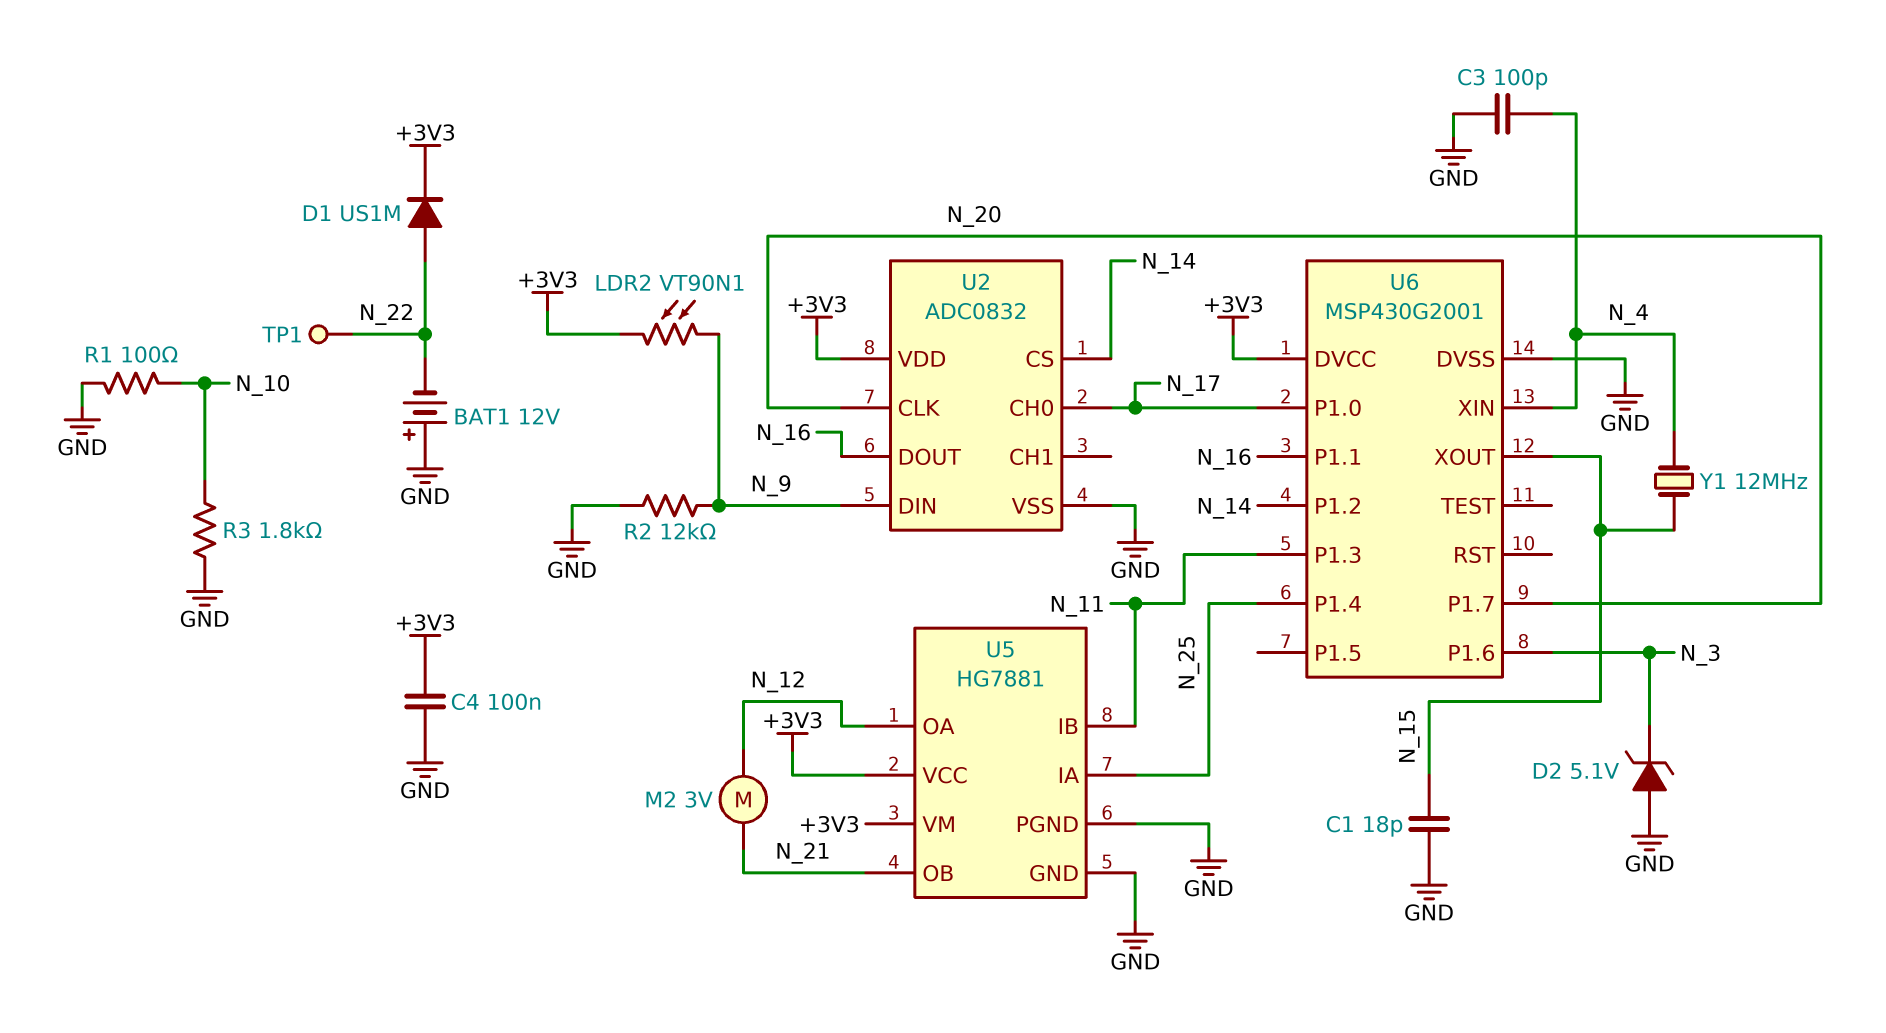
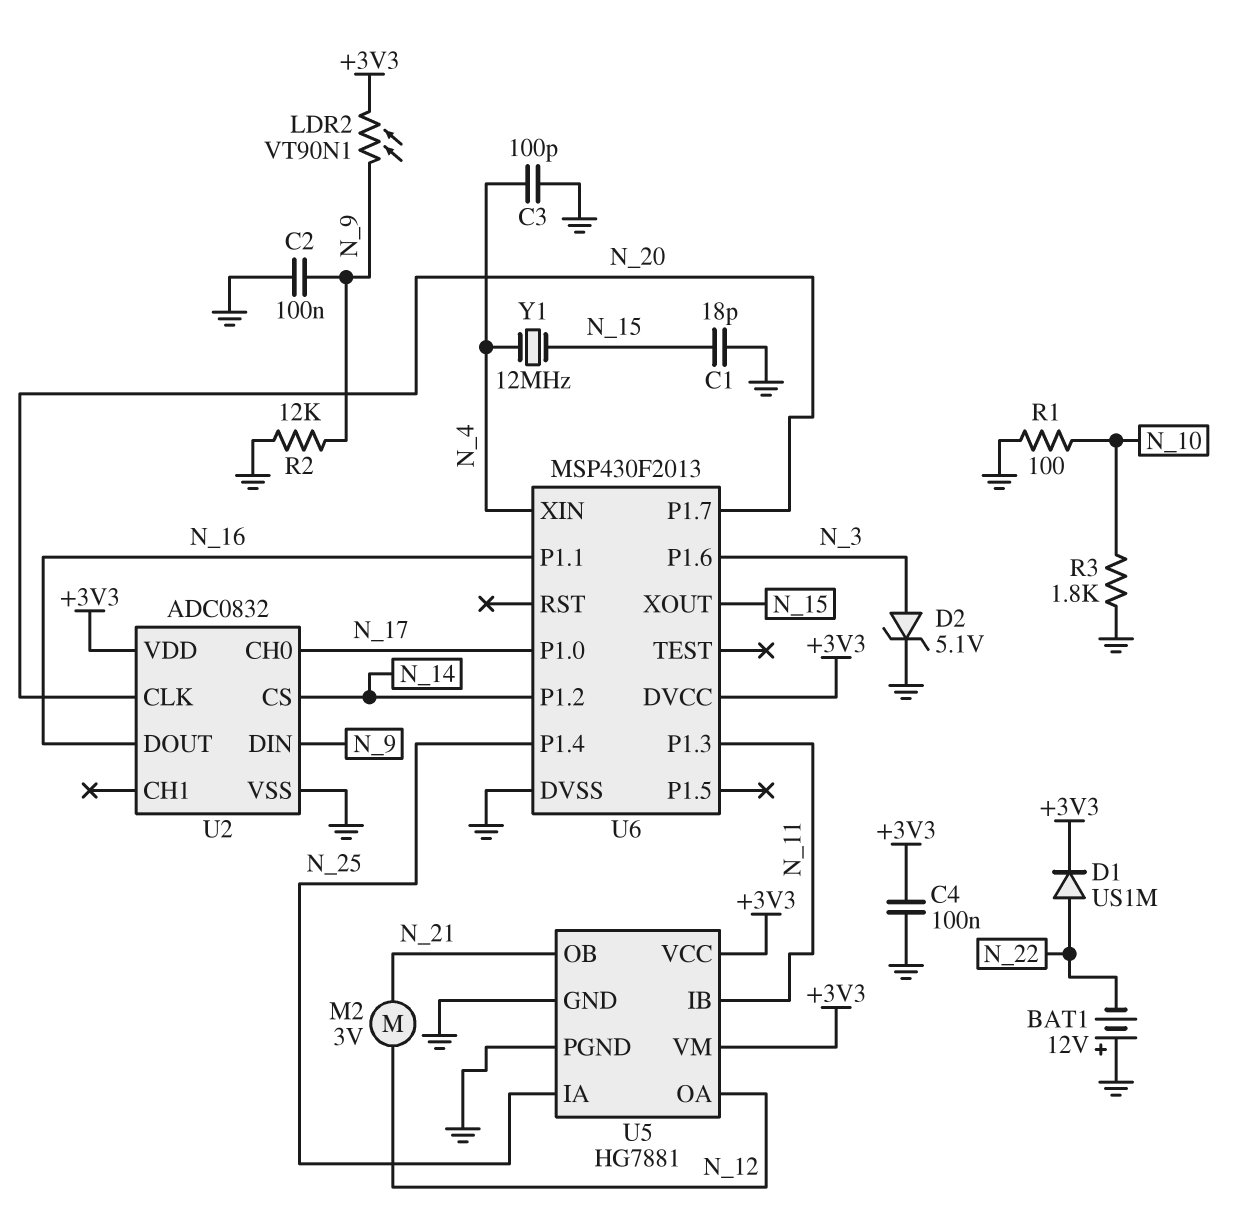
C2: none -> 100nF (GND, N_9)
D2: zener 5.1V (A GND, K N_3) -> zener 5.1V (A N_3, K GND)
TP1: test point (N_22) -> none
U6: MSP430G2001 -> MSP430F2013

